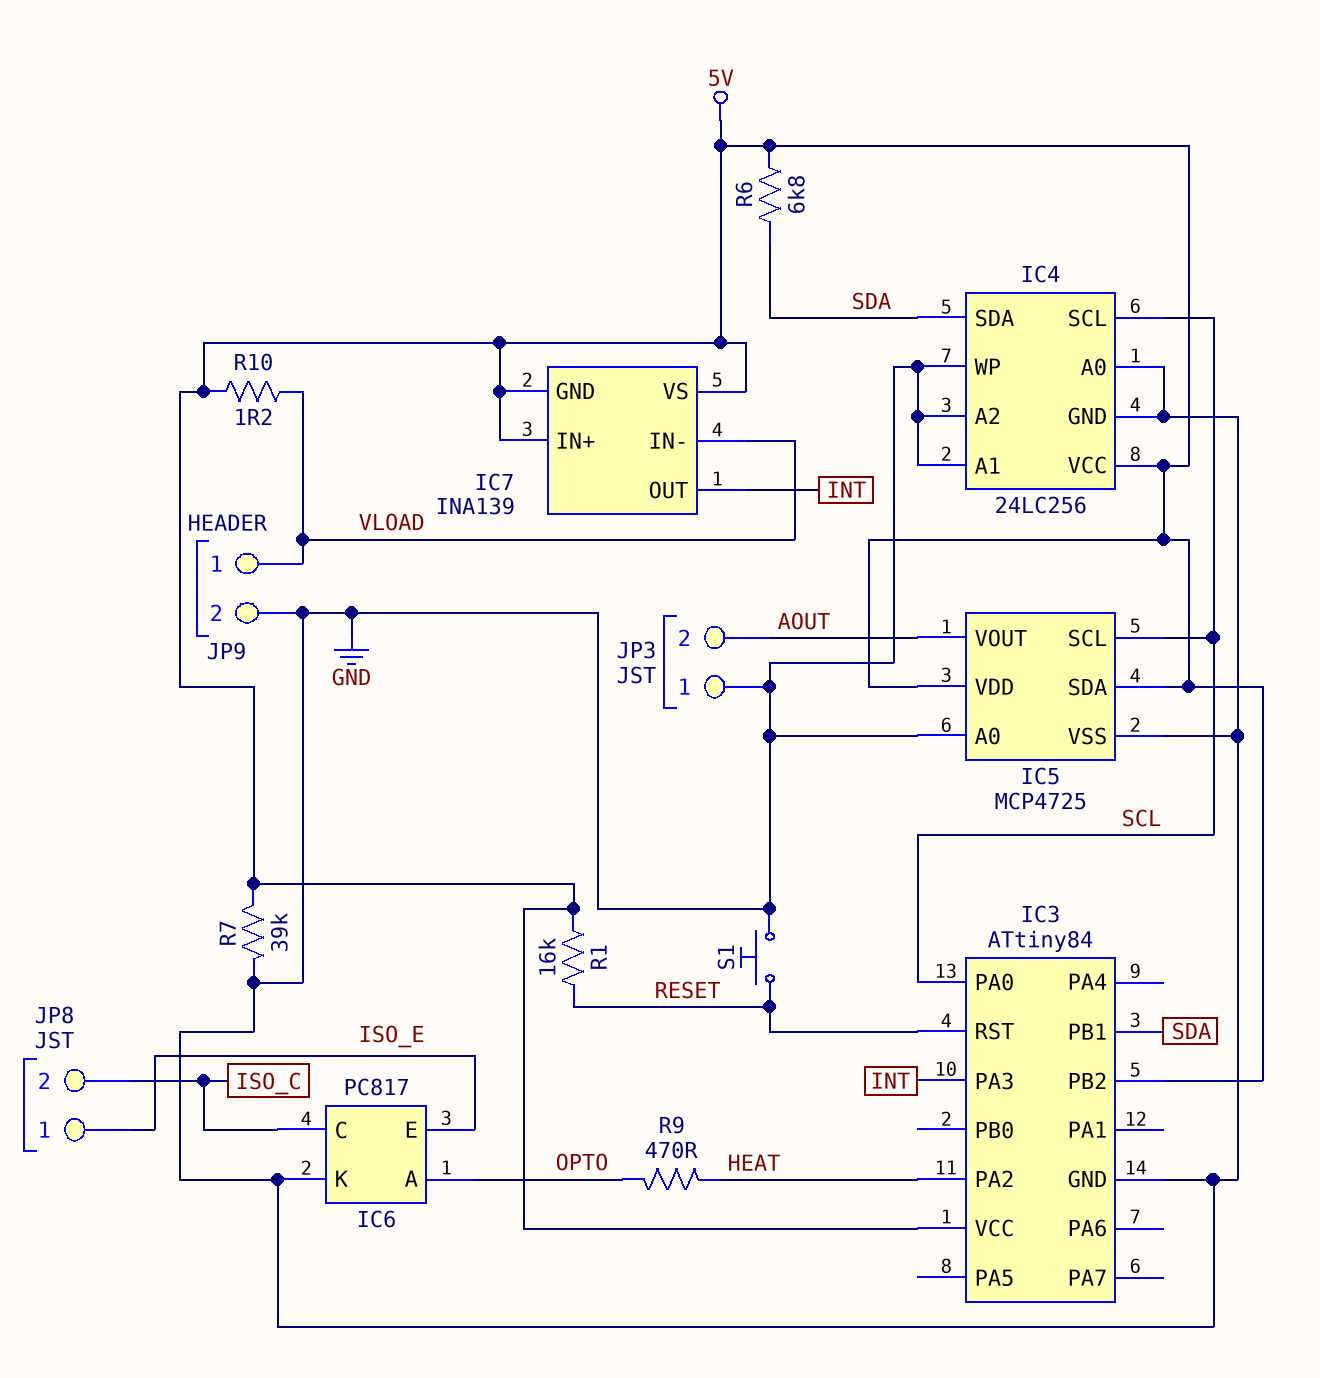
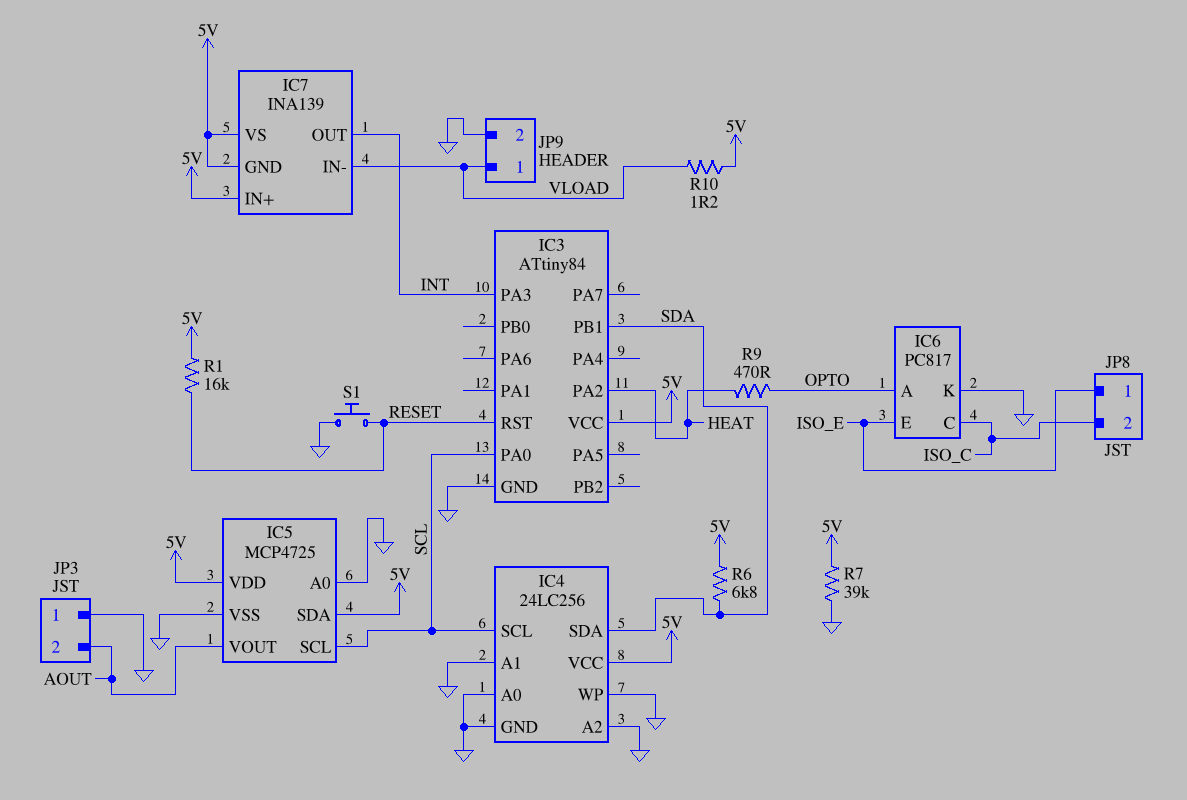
IC3 pin PB2: 5V -> none

